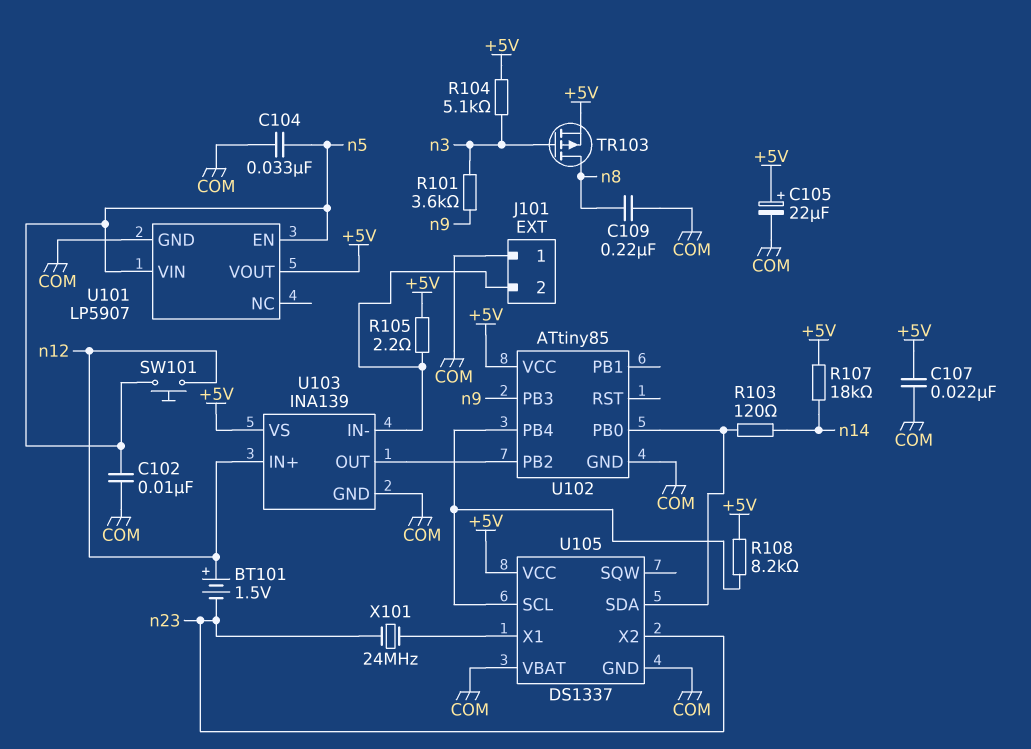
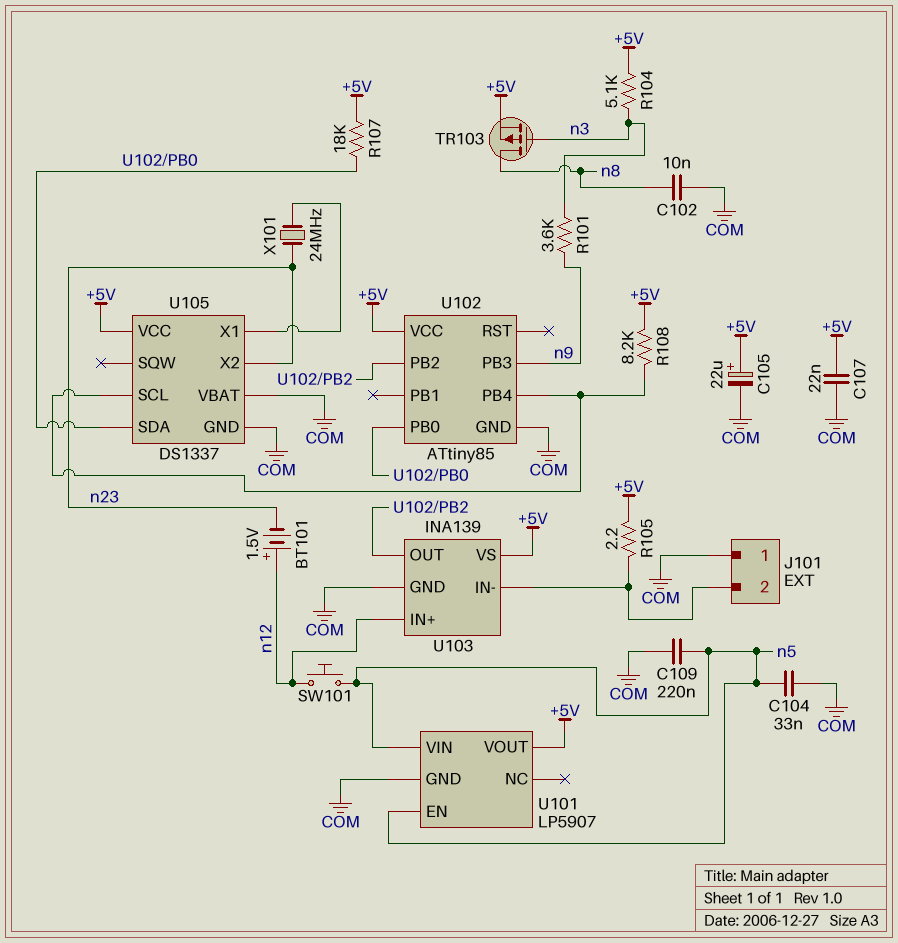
C102: 10nF (COM, n5) -> 10nF (COM, n8)
C109: 220nF (COM, n8) -> 220nF (COM, n5)
R103: 120 (U102/PB0, n14) -> none
R107: 18k (+5V, n14) -> 18k (+5V, U102/PB0)

